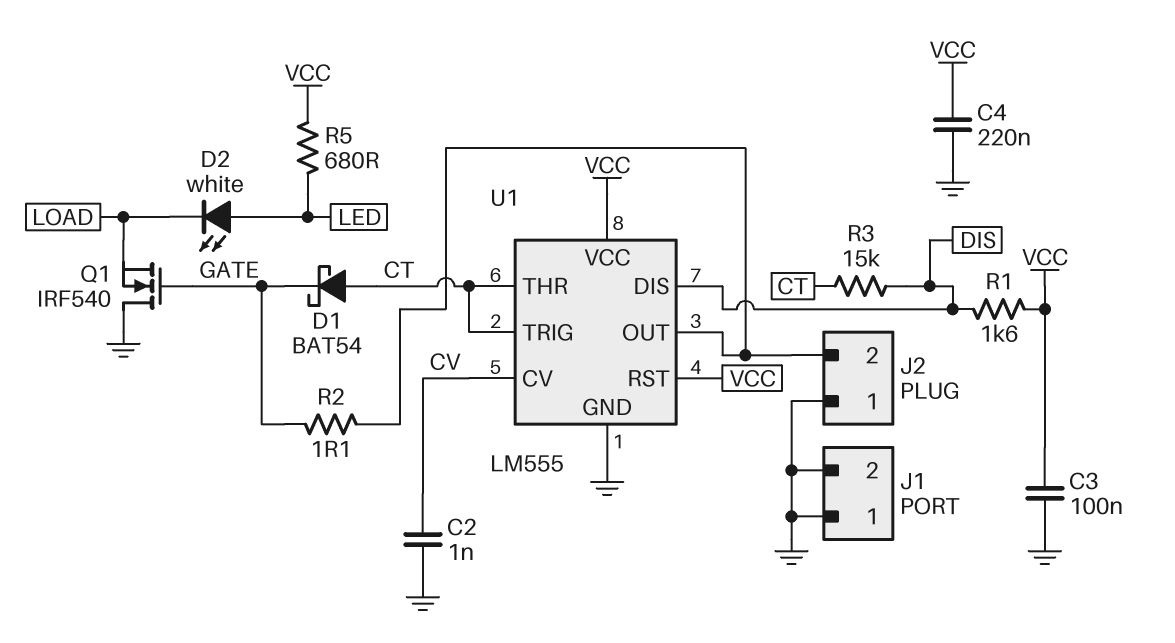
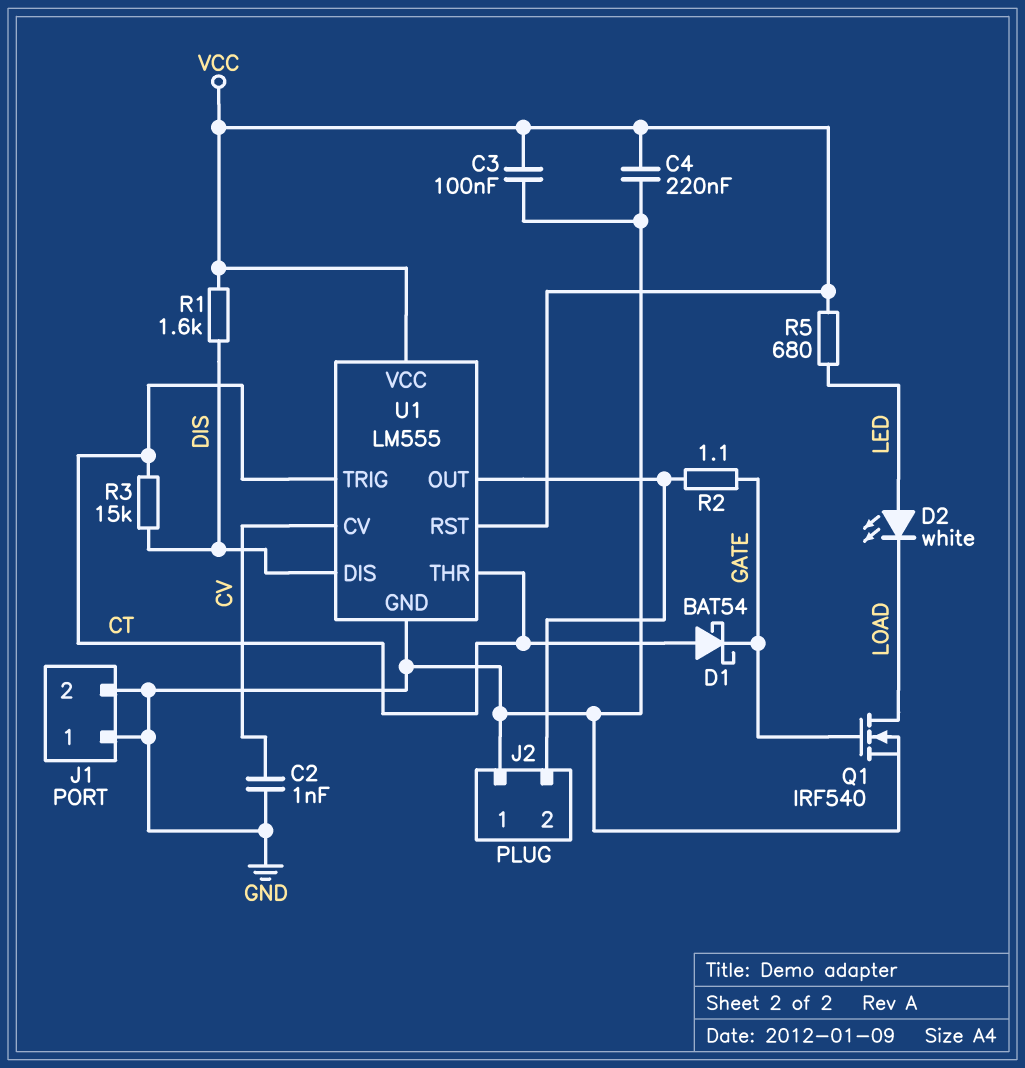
Q1: NMOS IRF540 (G GATE, D GND, S LOAD) -> NMOS IRF540 (G GATE, D LOAD, S GND)

